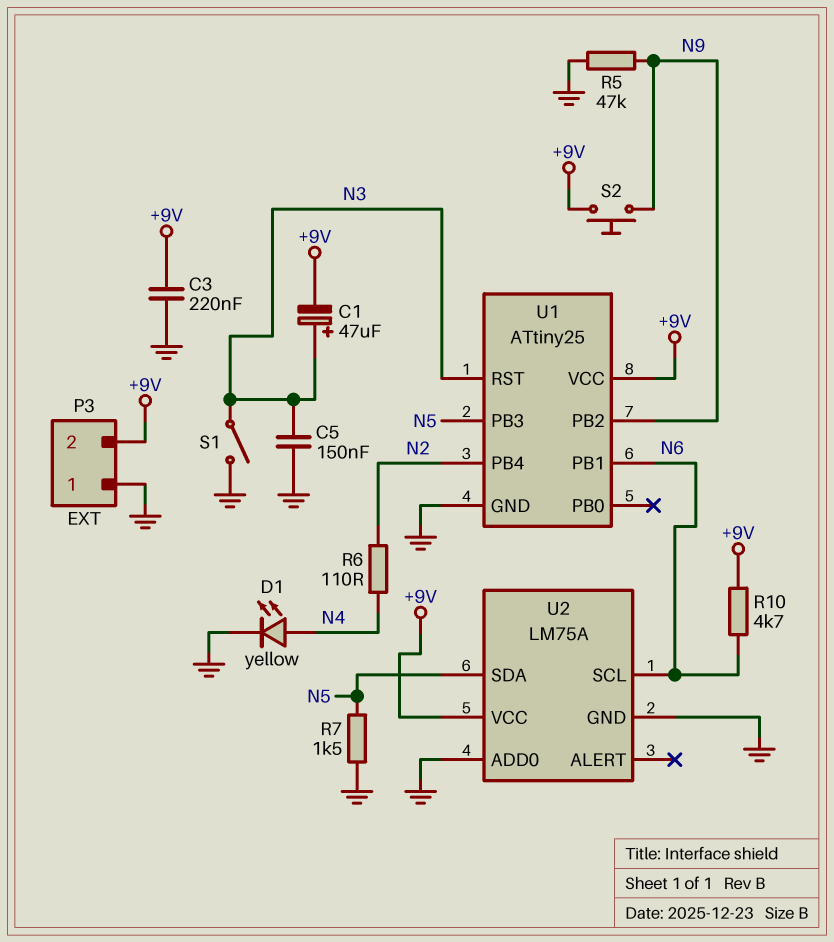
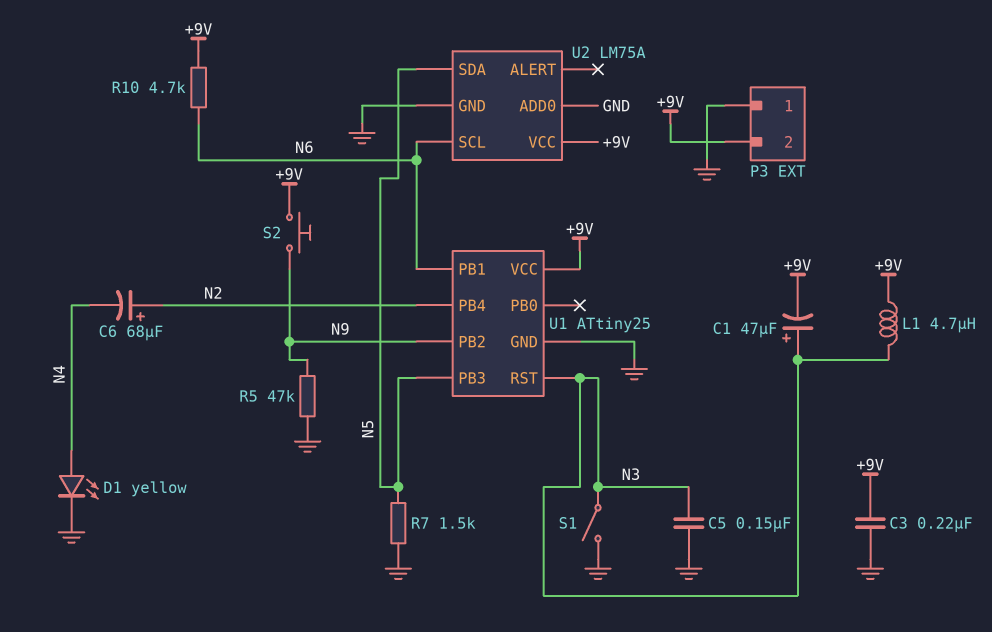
C6: none -> 68uF (plus N2, minus N4)
L1: none -> 4.7uH (+9V, N3)
R6: 110 (N2, N4) -> none

